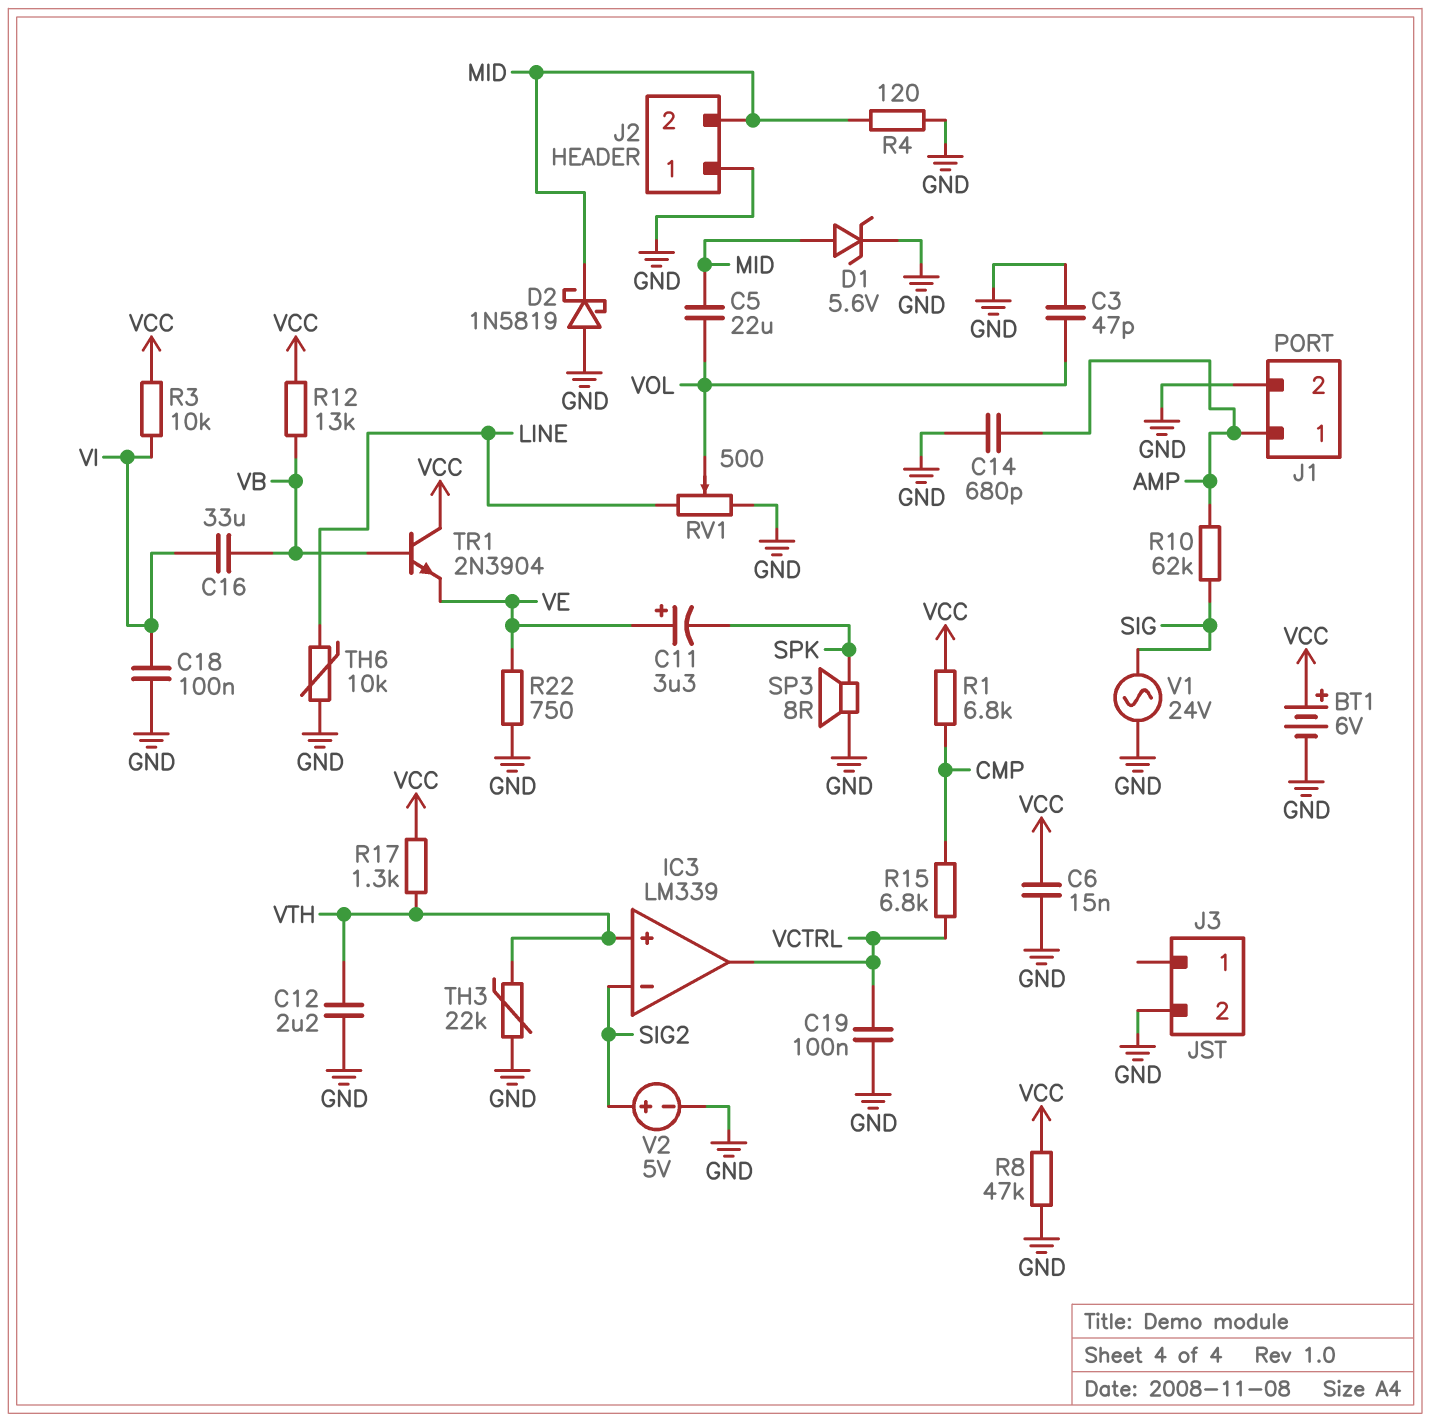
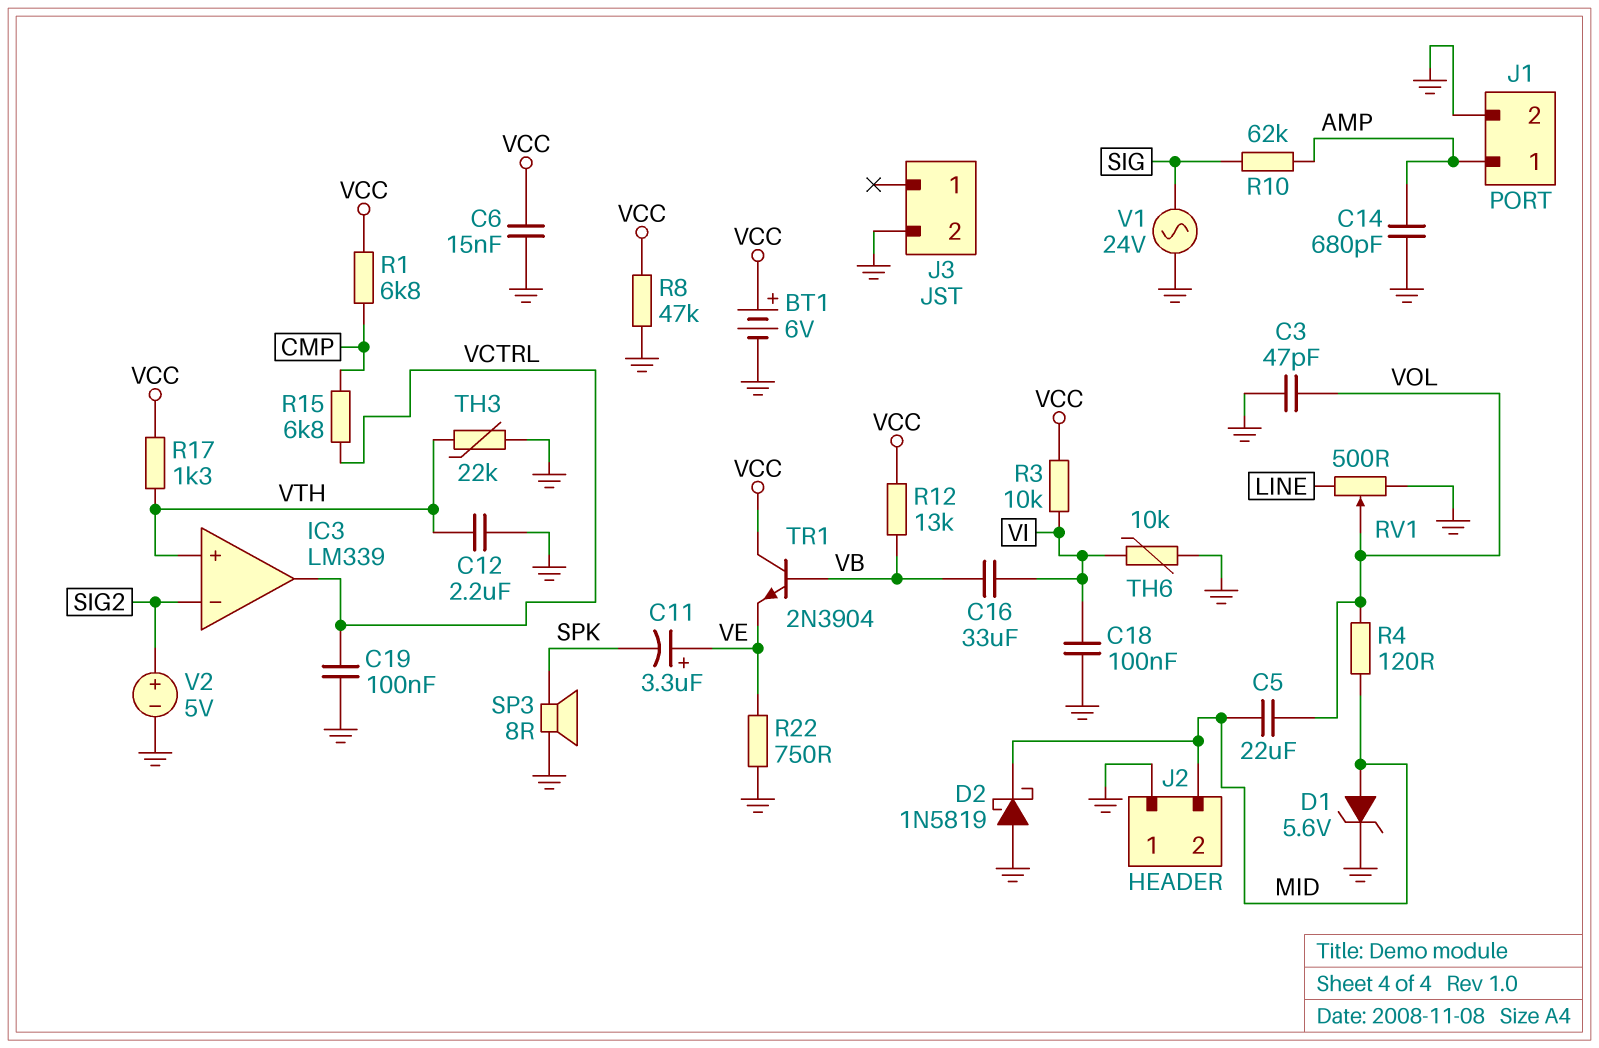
R4: 120 (GND, MID) -> 120 (MID, VOL)
TH6: 10k (GND, LINE) -> 10k (GND, VI)

